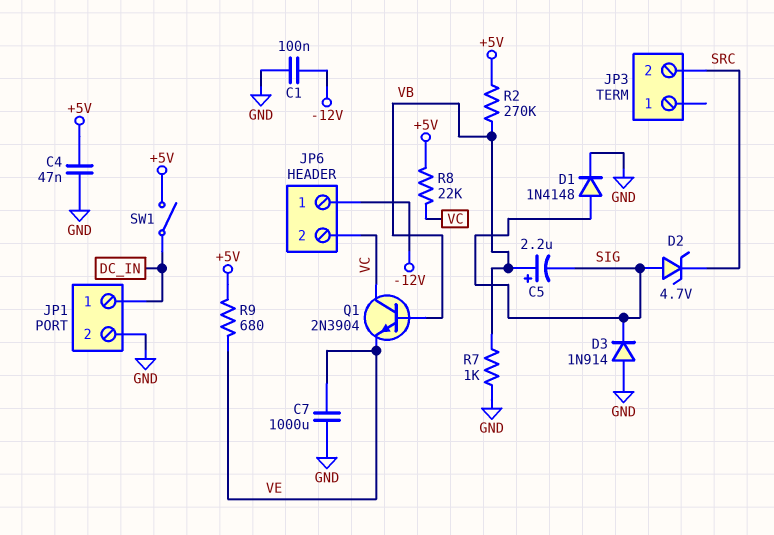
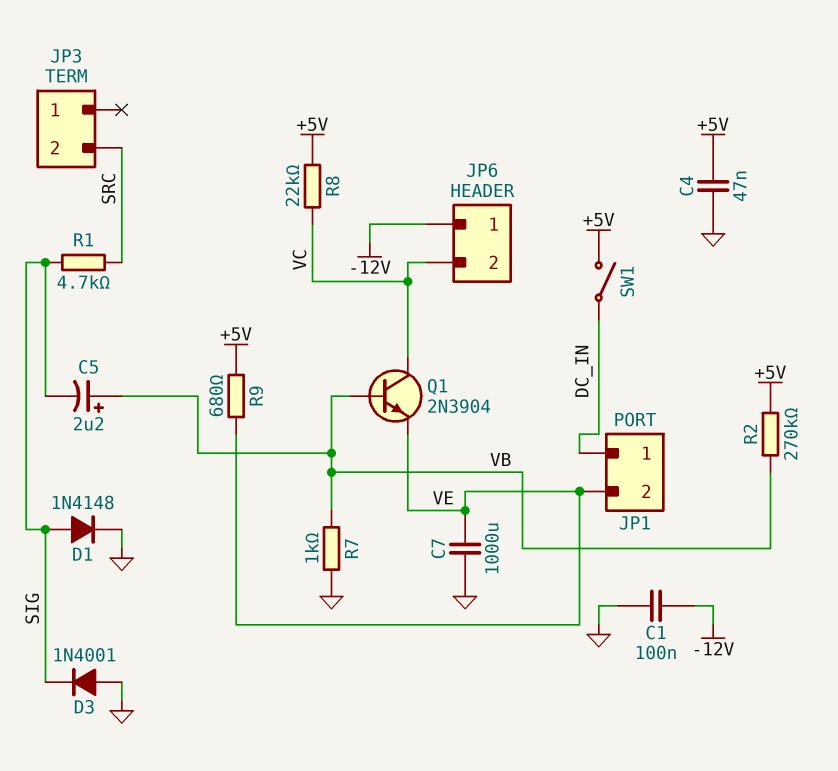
D2: zener 4.7V (A SIG, K SRC) -> none
D3: diode 1N914 (A GND, K SIG) -> diode 1N4001 (A GND, K SIG)
JP1 pin 2: GND -> VE
R1: none -> 4.7k (SIG, SRC)

